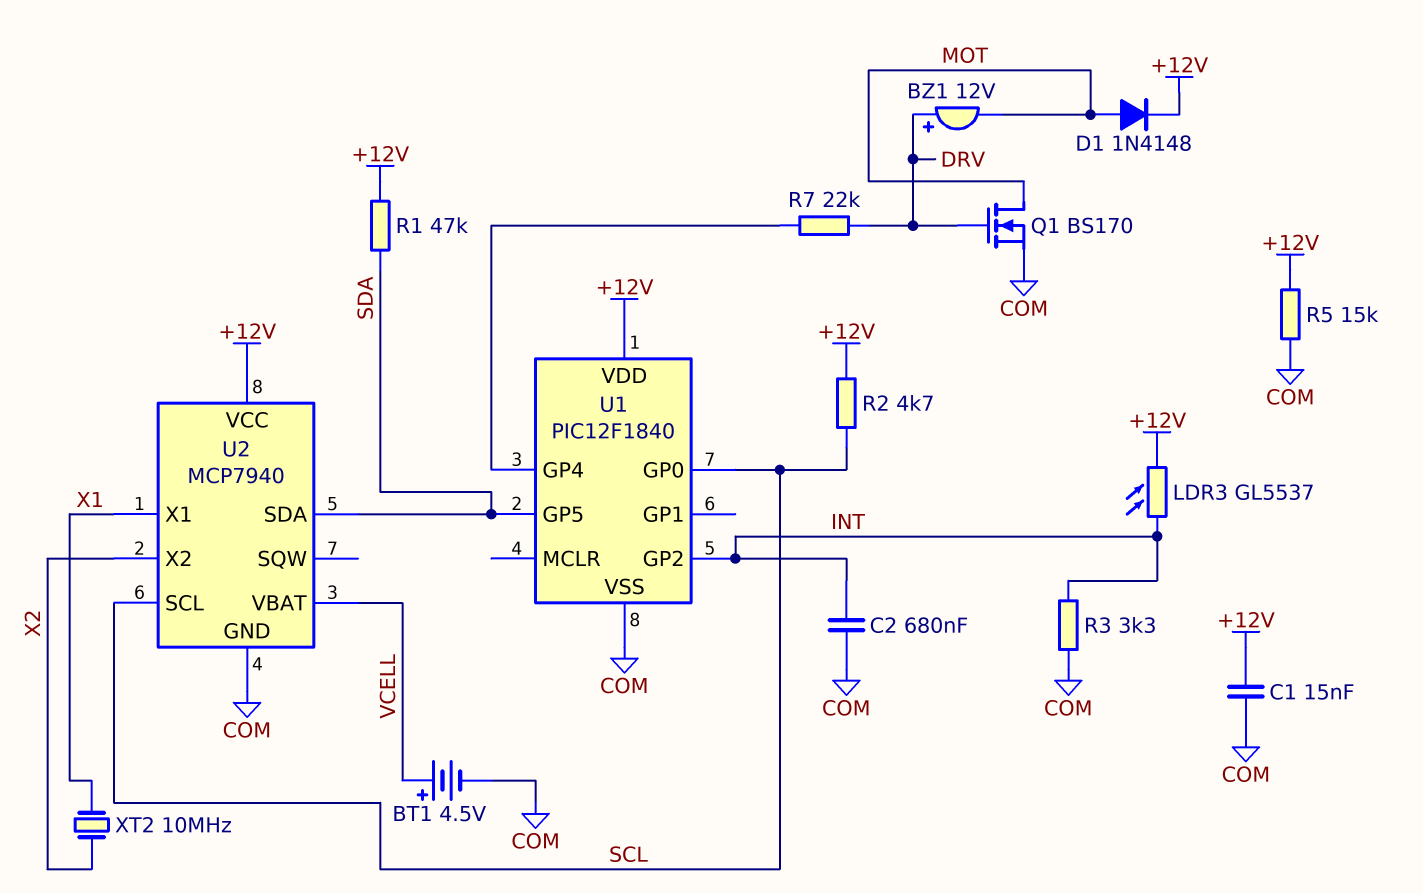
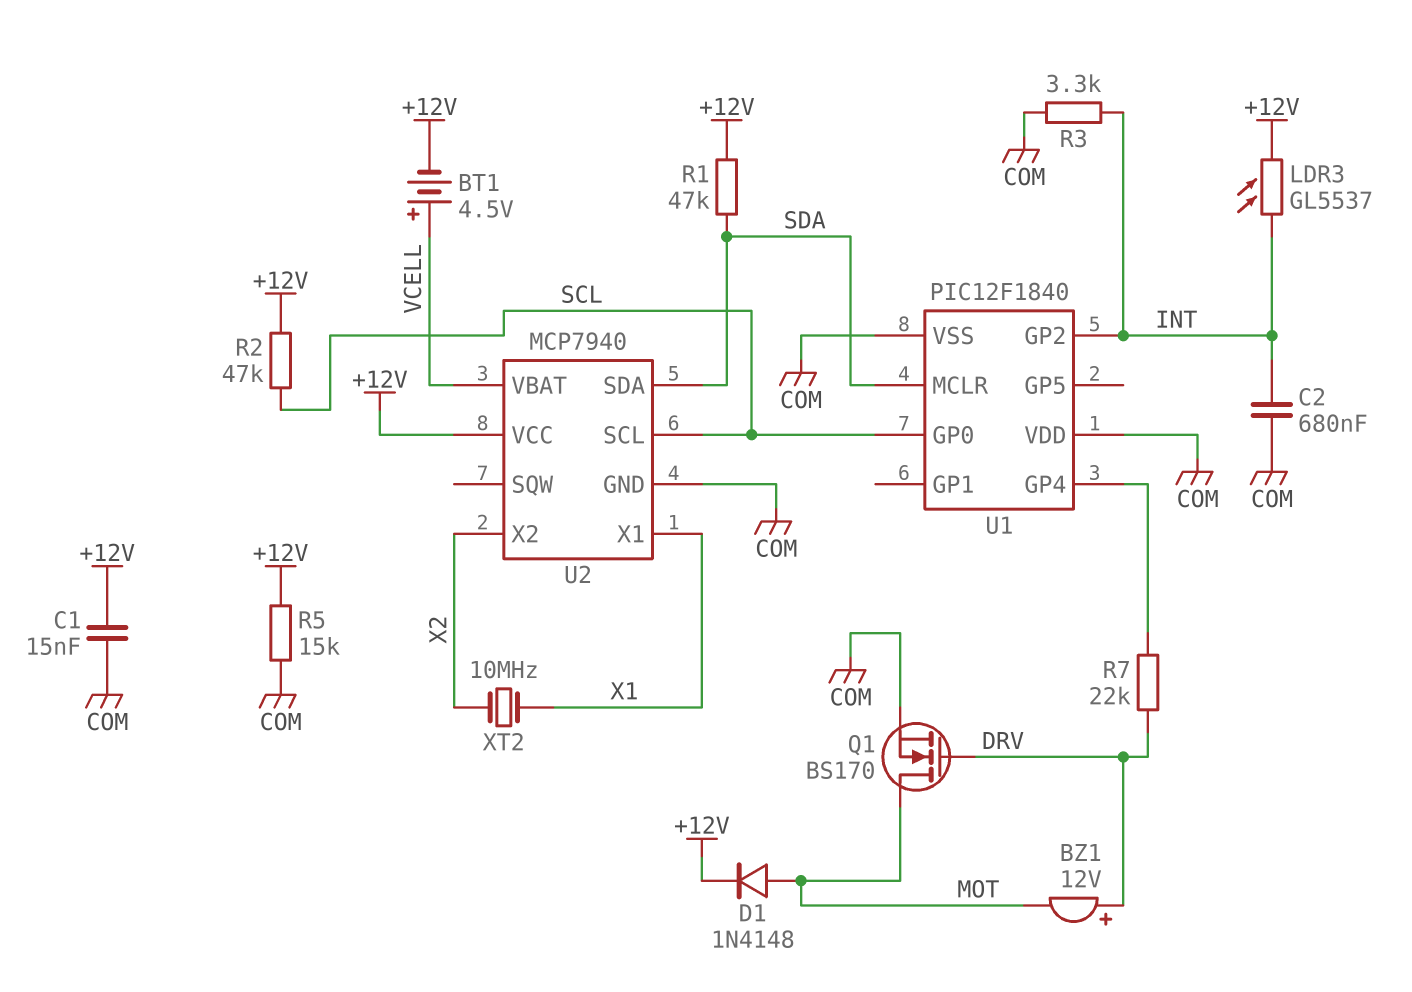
BT1: 4.5V (plus VCELL, minus COM) -> 4.5V (plus VCELL, minus +12V)
R2: 4.7k (+12V, SCL) -> 47k (+12V, SCL)
U1 pin GP5: SDA -> none
U1 pin MCLR: none -> SDA
U1 pin VDD: +12V -> COM

